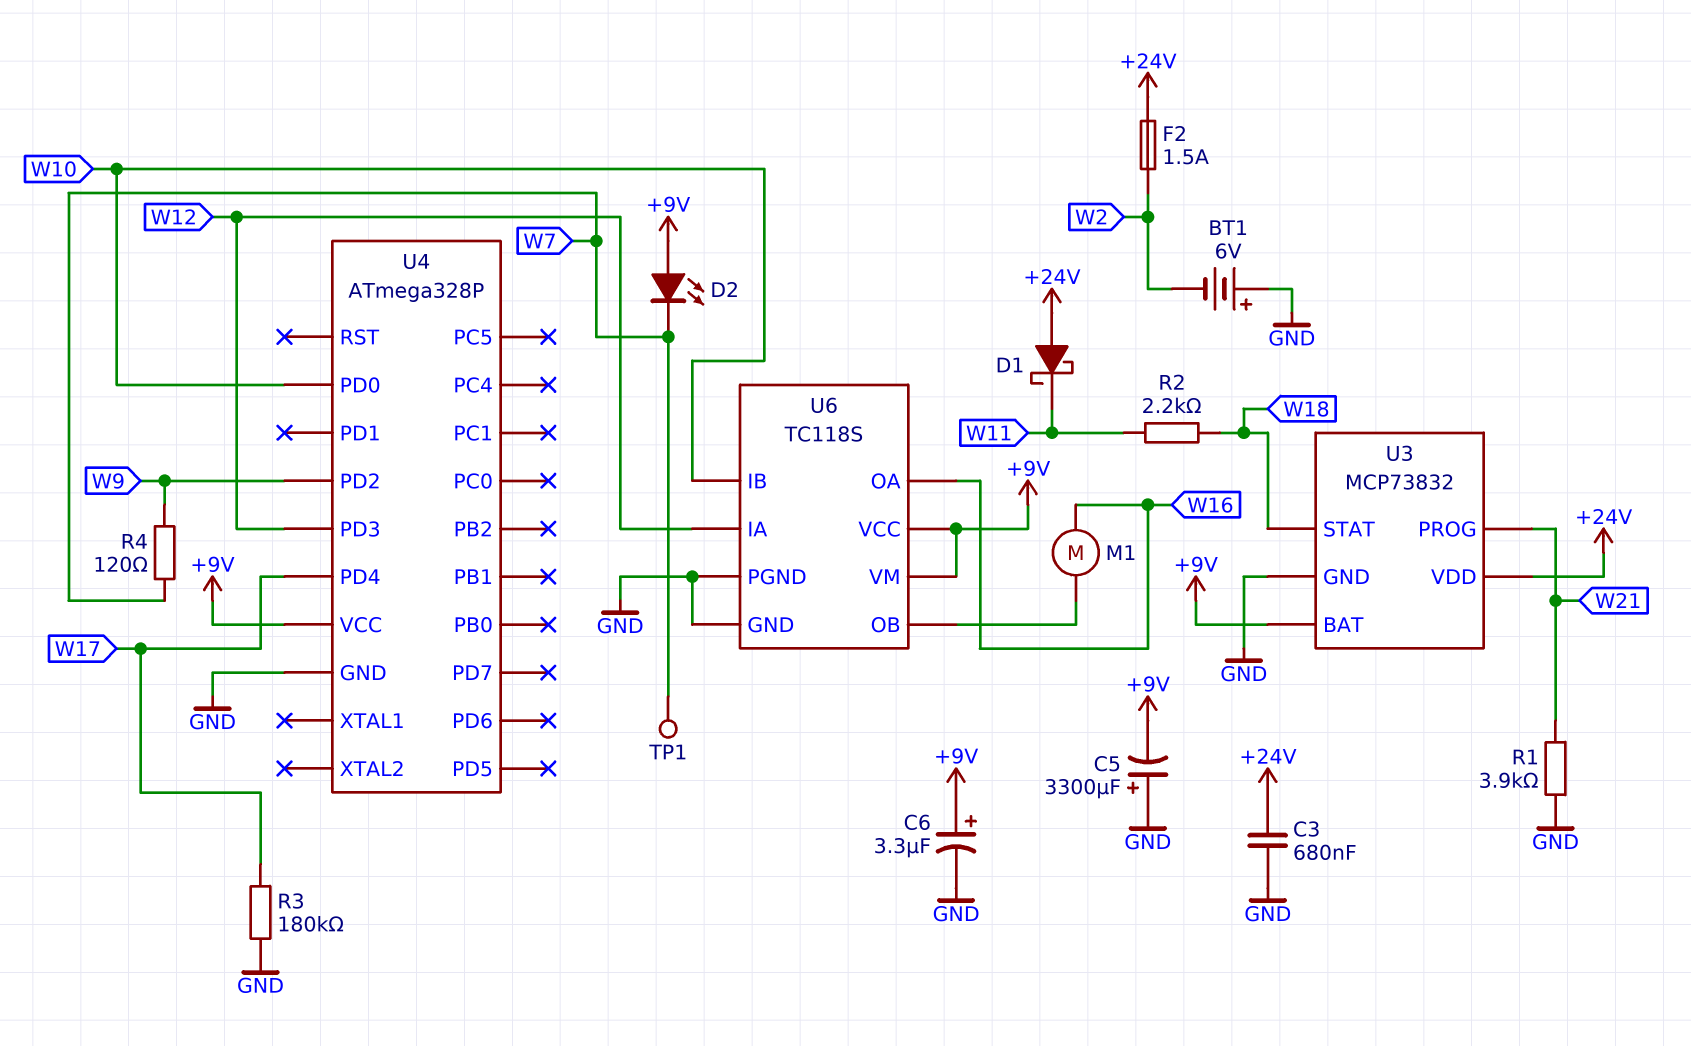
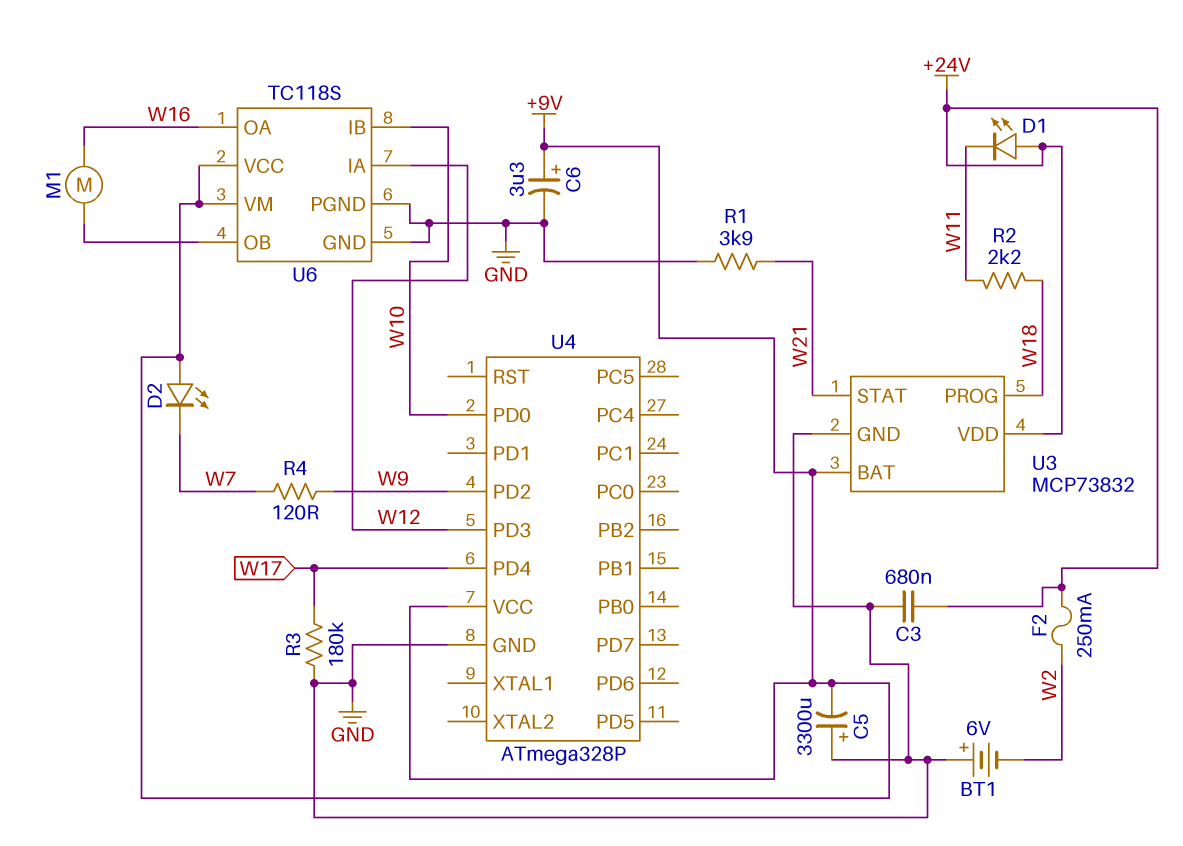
D1: schottky (A +24V, K W11) -> LED (A +24V, K W11)
F2: 1.5A (+24V, W2) -> 250mA (+24V, W2)
TP1: test point (W7) -> none
U3 pin PROG: W21 -> W18
U3 pin STAT: W18 -> W21

